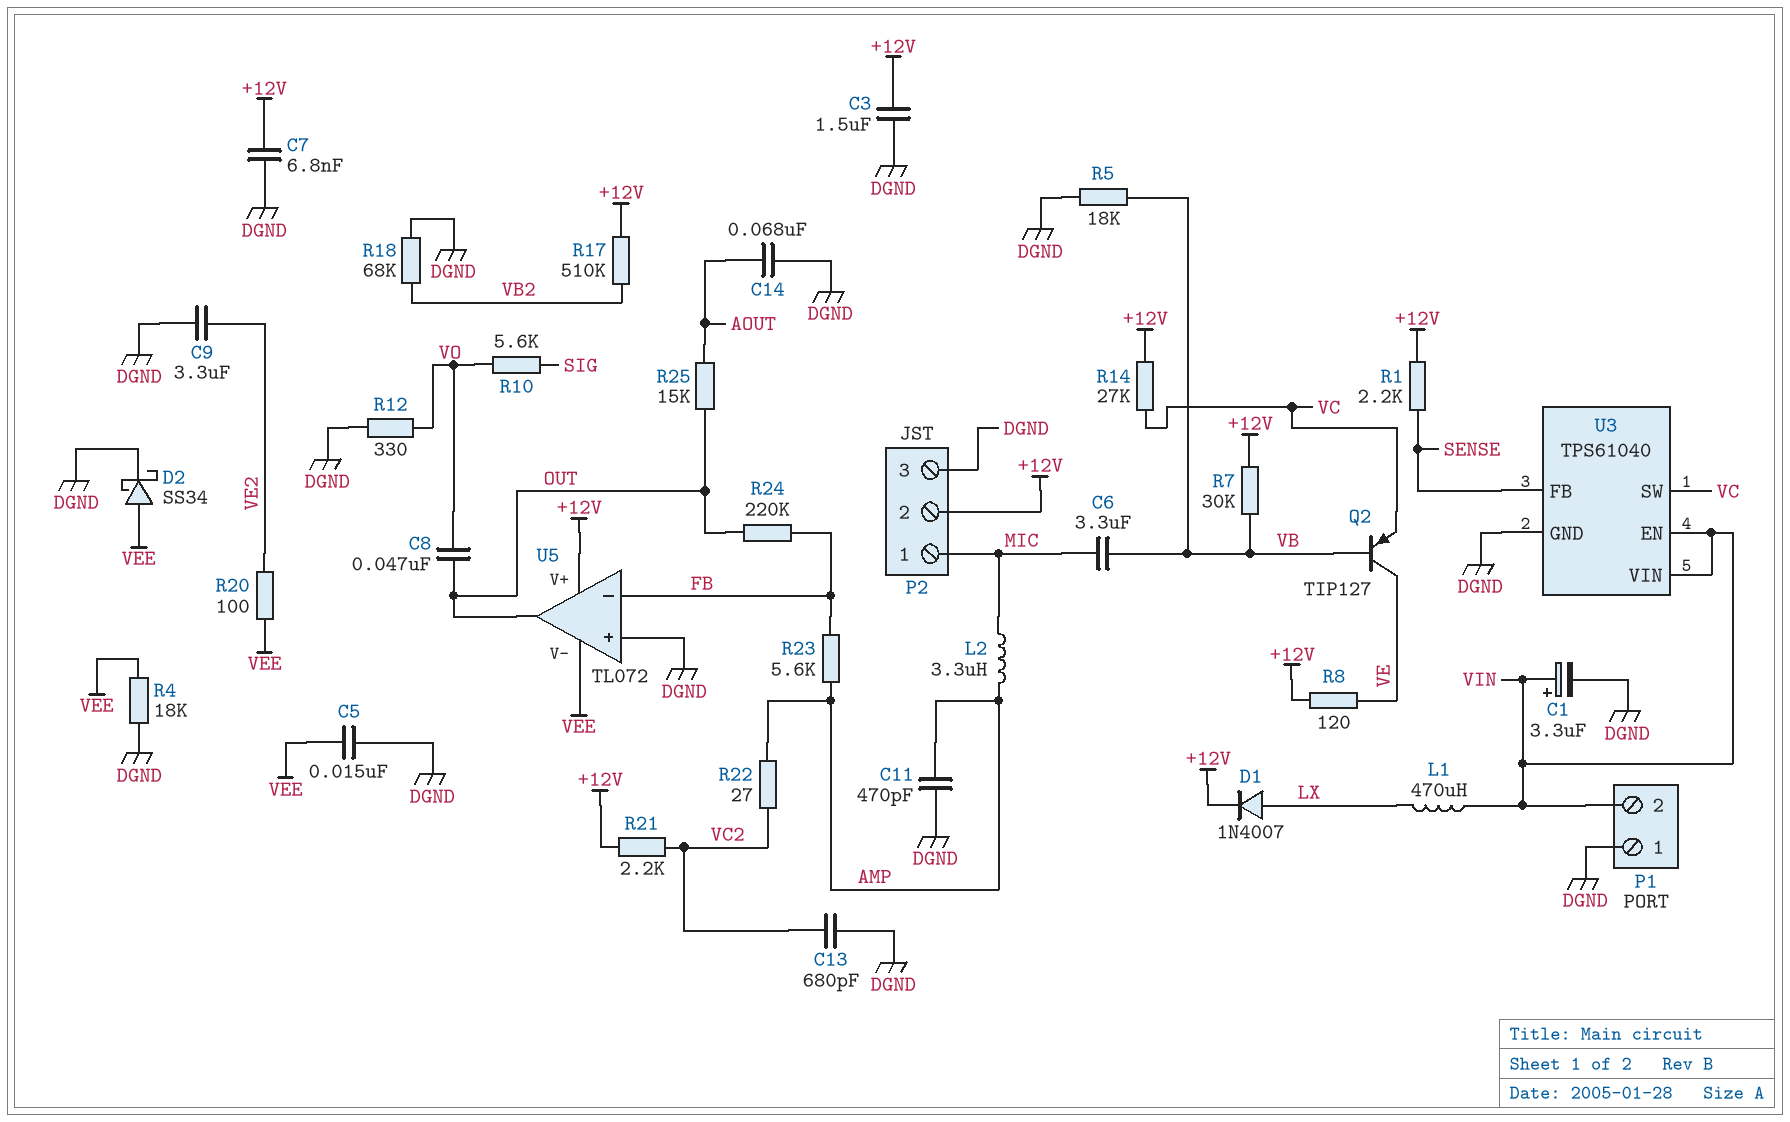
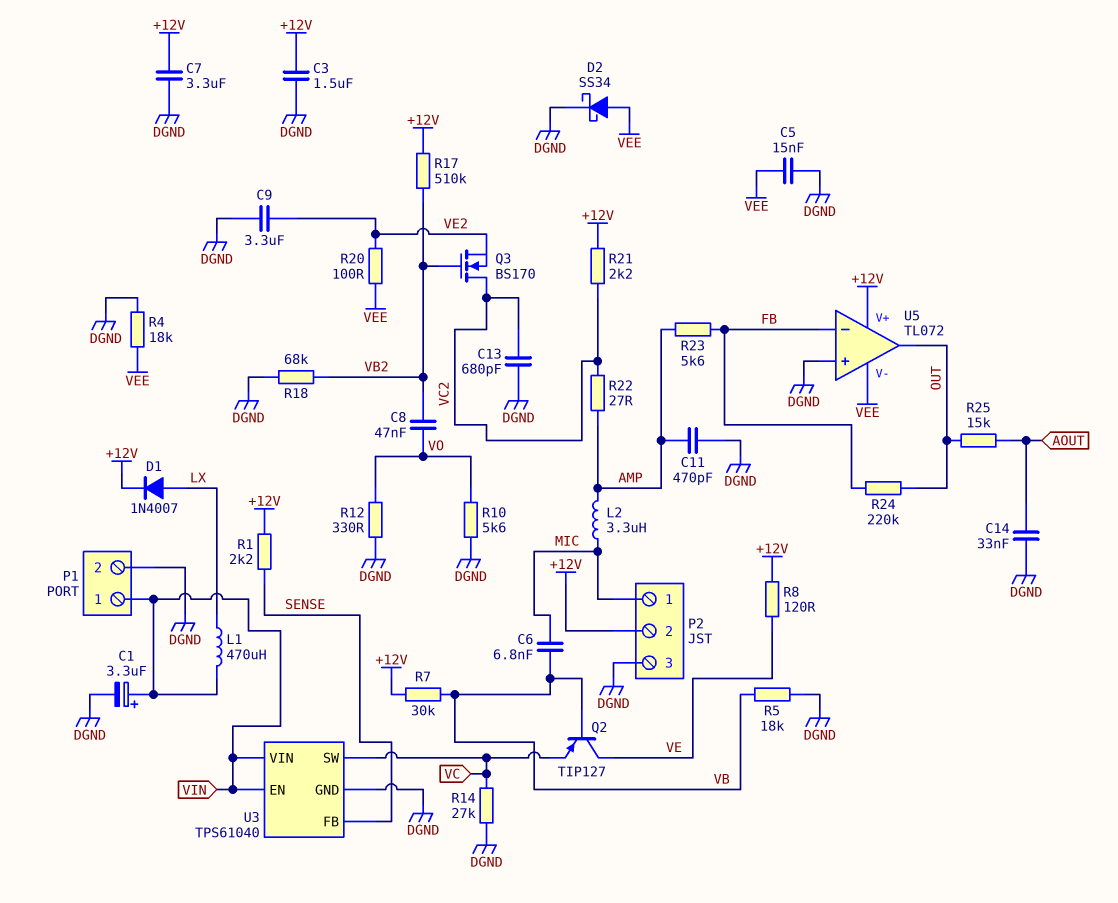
C6: 3.3uF (MIC, VB) -> 6.8nF (MIC, VB)
C7: 6.8nF (+12V, DGND) -> 3.3uF (+12V, DGND)
C8: 47nF (OUT, VO) -> 47nF (VB2, VO)
C14: 68nF (AOUT, DGND) -> 33nF (AOUT, DGND)
P1 pin 1: DGND -> VIN
P1 pin 2: VIN -> DGND
Q3: none -> NMOS BS170 (G VB2, D VC2, S VE2)
R10: 5.6k (SIG, VO) -> 5.6k (DGND, VO)
R14: 27k (+12V, VC) -> 27k (DGND, VC)

